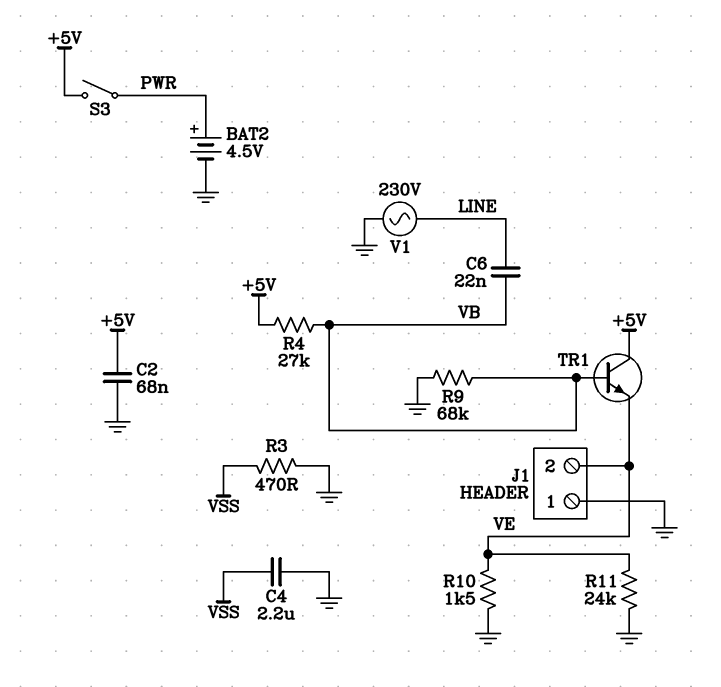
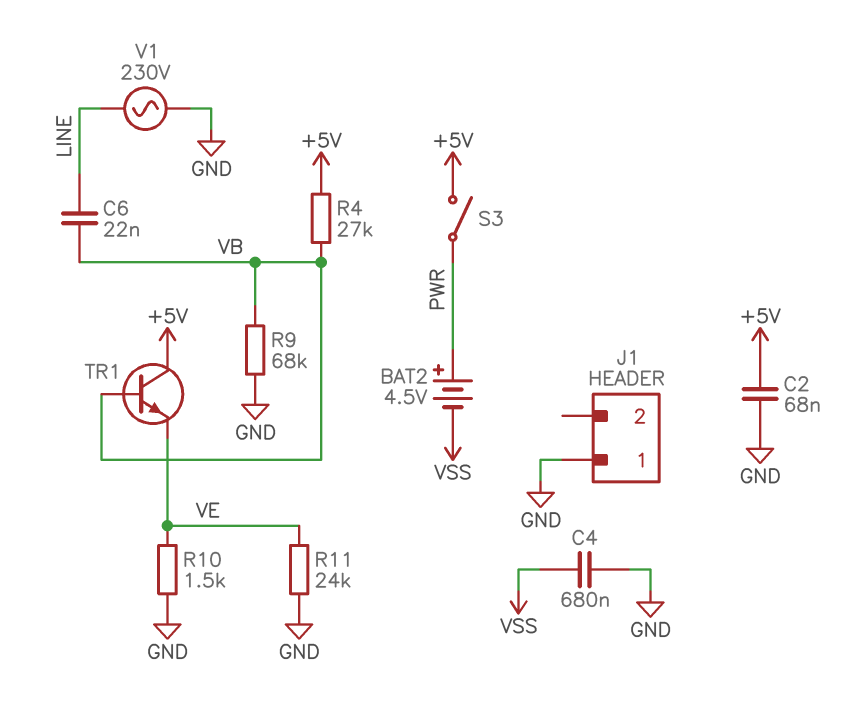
BAT2: 4.5V (plus PWR, minus GND) -> 4.5V (plus PWR, minus VSS)
C4: 2.2uF (GND, VSS) -> 680nF (GND, VSS)
J1 pin 2: VE -> none
R3: 470 (GND, VSS) -> none

